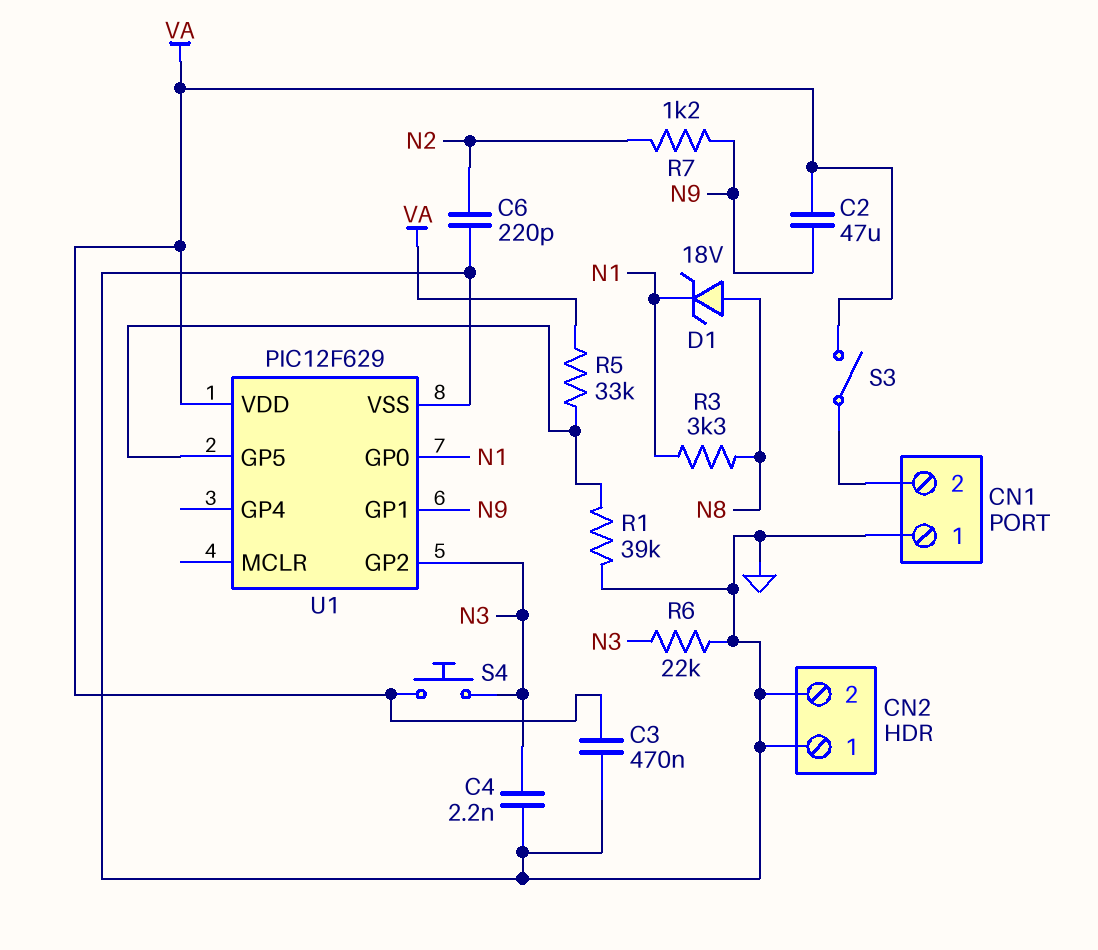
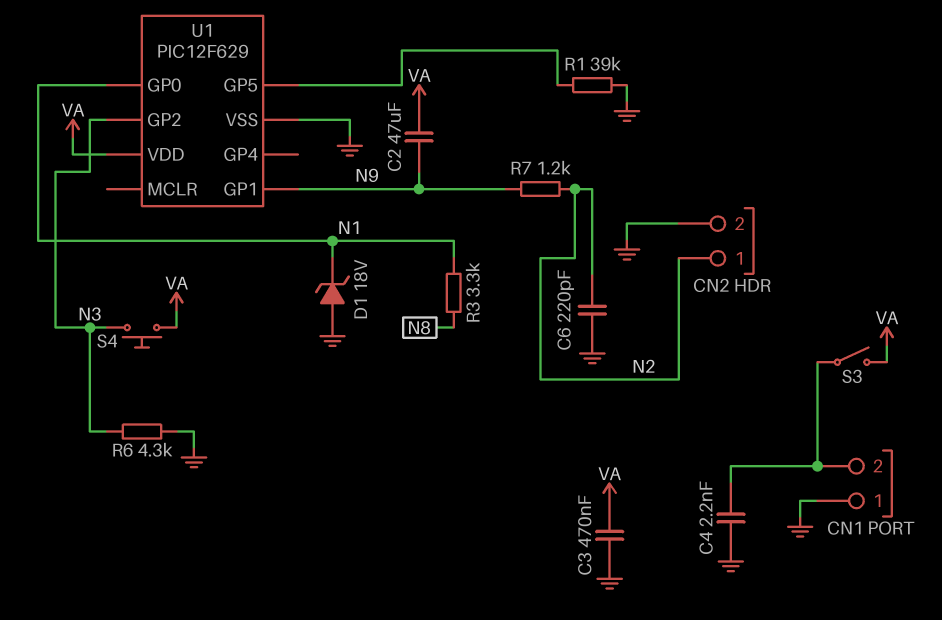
C4: 2.2nF (GND, N3) -> 2.2nF (CN1/2, GND)
CN2 pin 1: GND -> N2
D1: zener 18V (A N8, K N1) -> zener 18V (A GND, K N1)
R5: 33k (U1/GP5, VA) -> none
R6: 22k (GND, N3) -> 4.3k (GND, N3)

